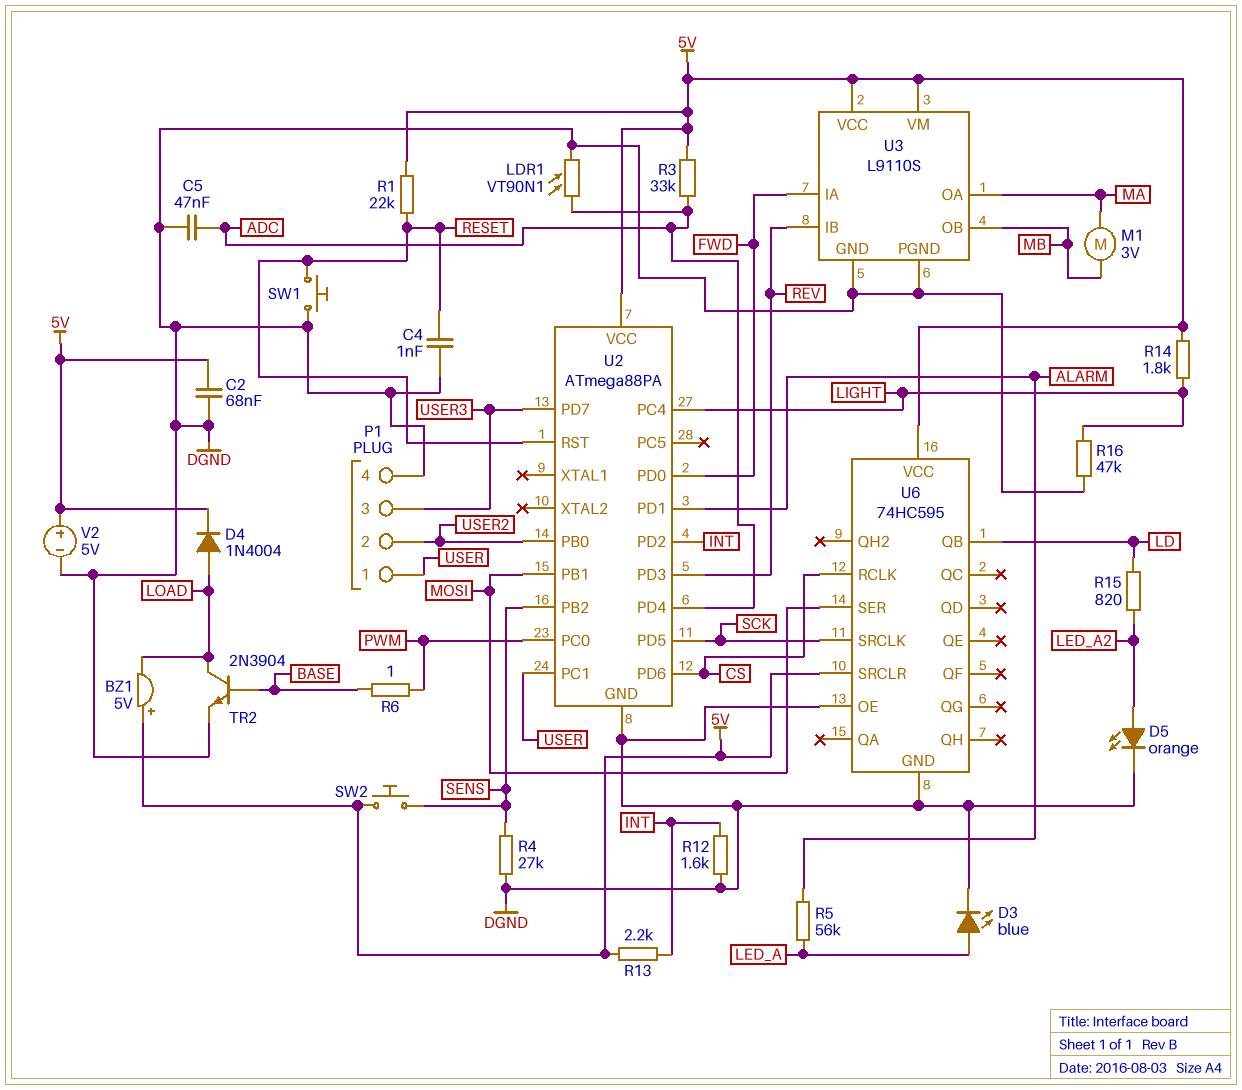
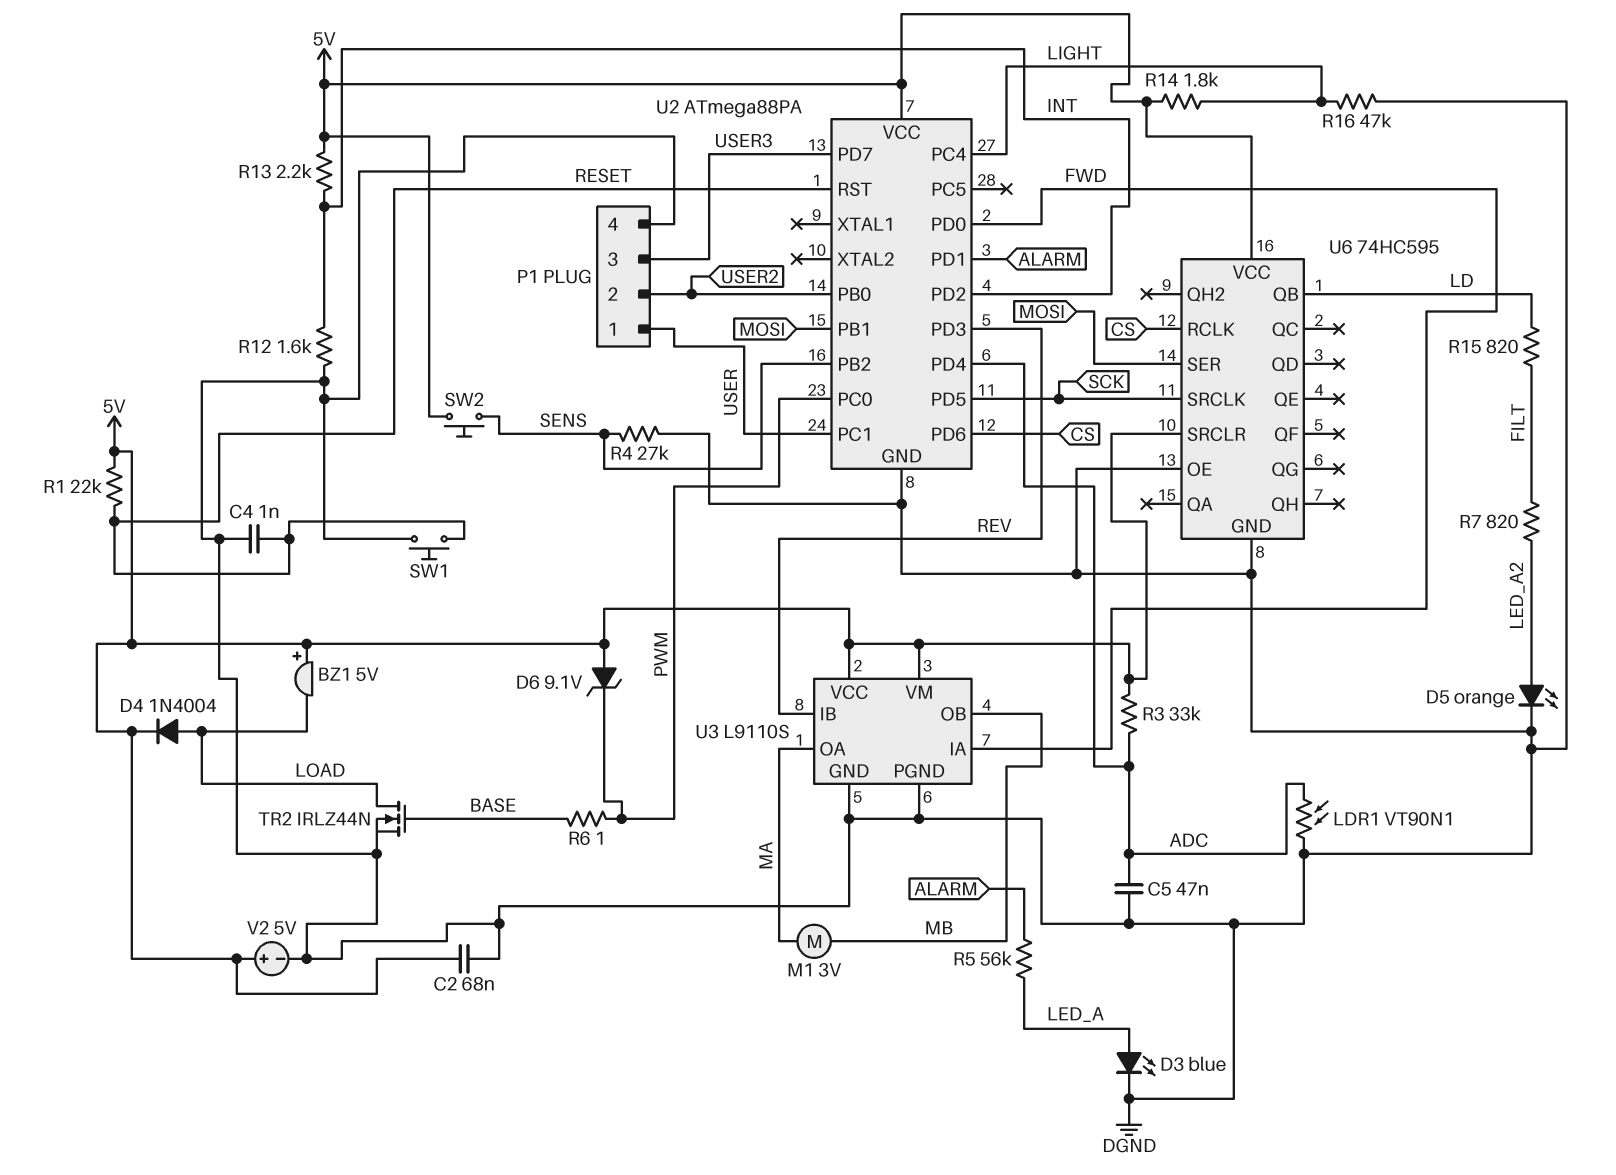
D6: none -> zener 9.1V (A 5V, K PWM)
R7: none -> 820 (FILT, LED_A2)
R15: 820 (LD, LED_A2) -> 820 (FILT, LD)
TR2: NPN 2N3904 (B BASE, C LOAD, E DGND) -> NMOS IRLZ44N (G BASE, D LOAD, S DGND)

